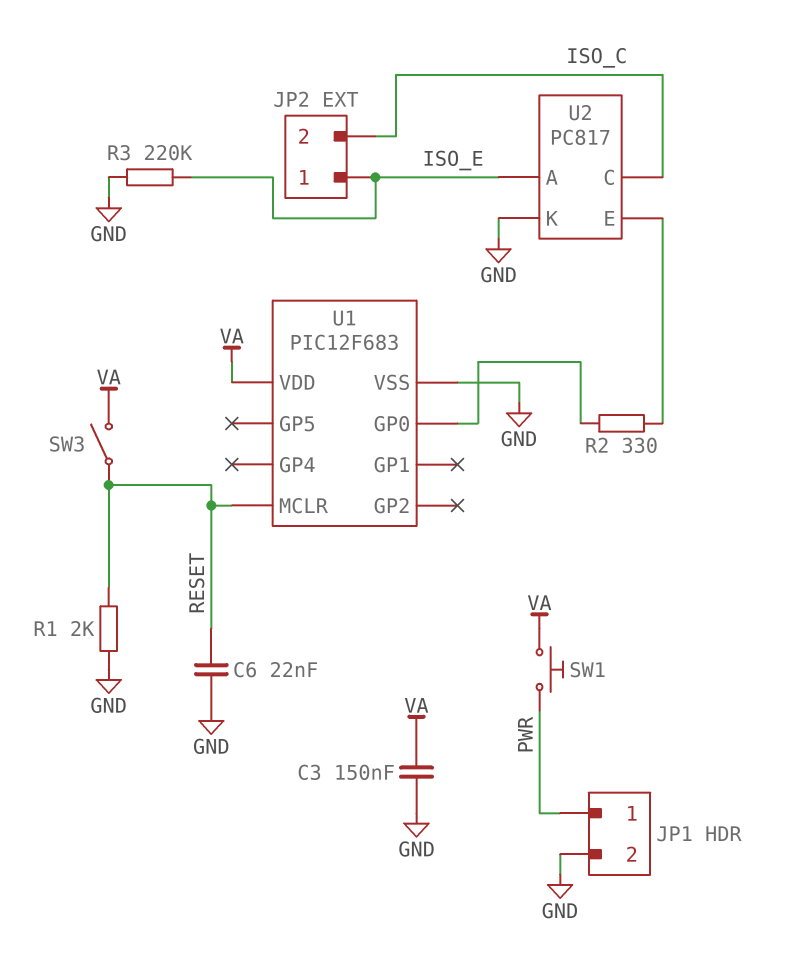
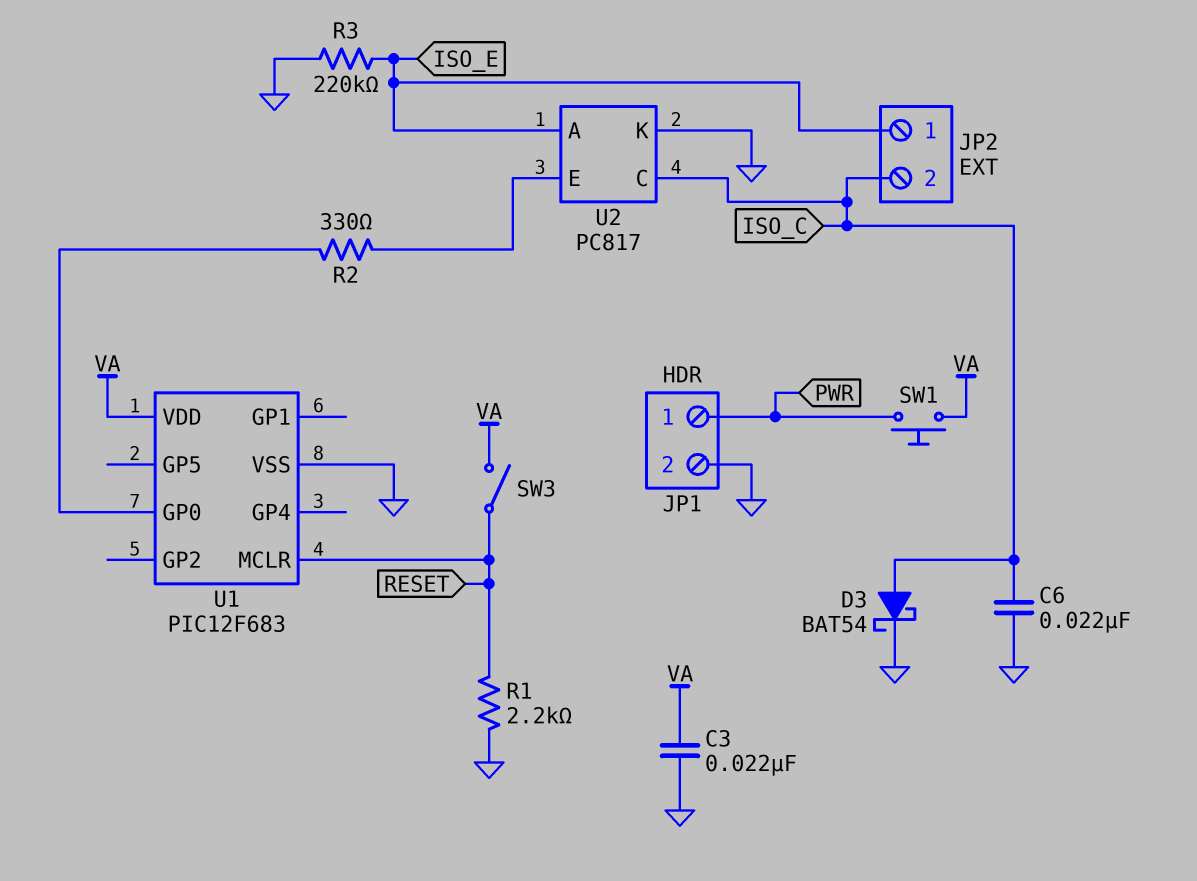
C3: 150nF (GND, VA) -> 22nF (GND, VA)
C6: 22nF (GND, RESET) -> 22nF (GND, ISO_C)
D3: none -> schottky BAT54 (A ISO_C, K GND)
R1: 2k (GND, RESET) -> 2.2k (GND, RESET)

